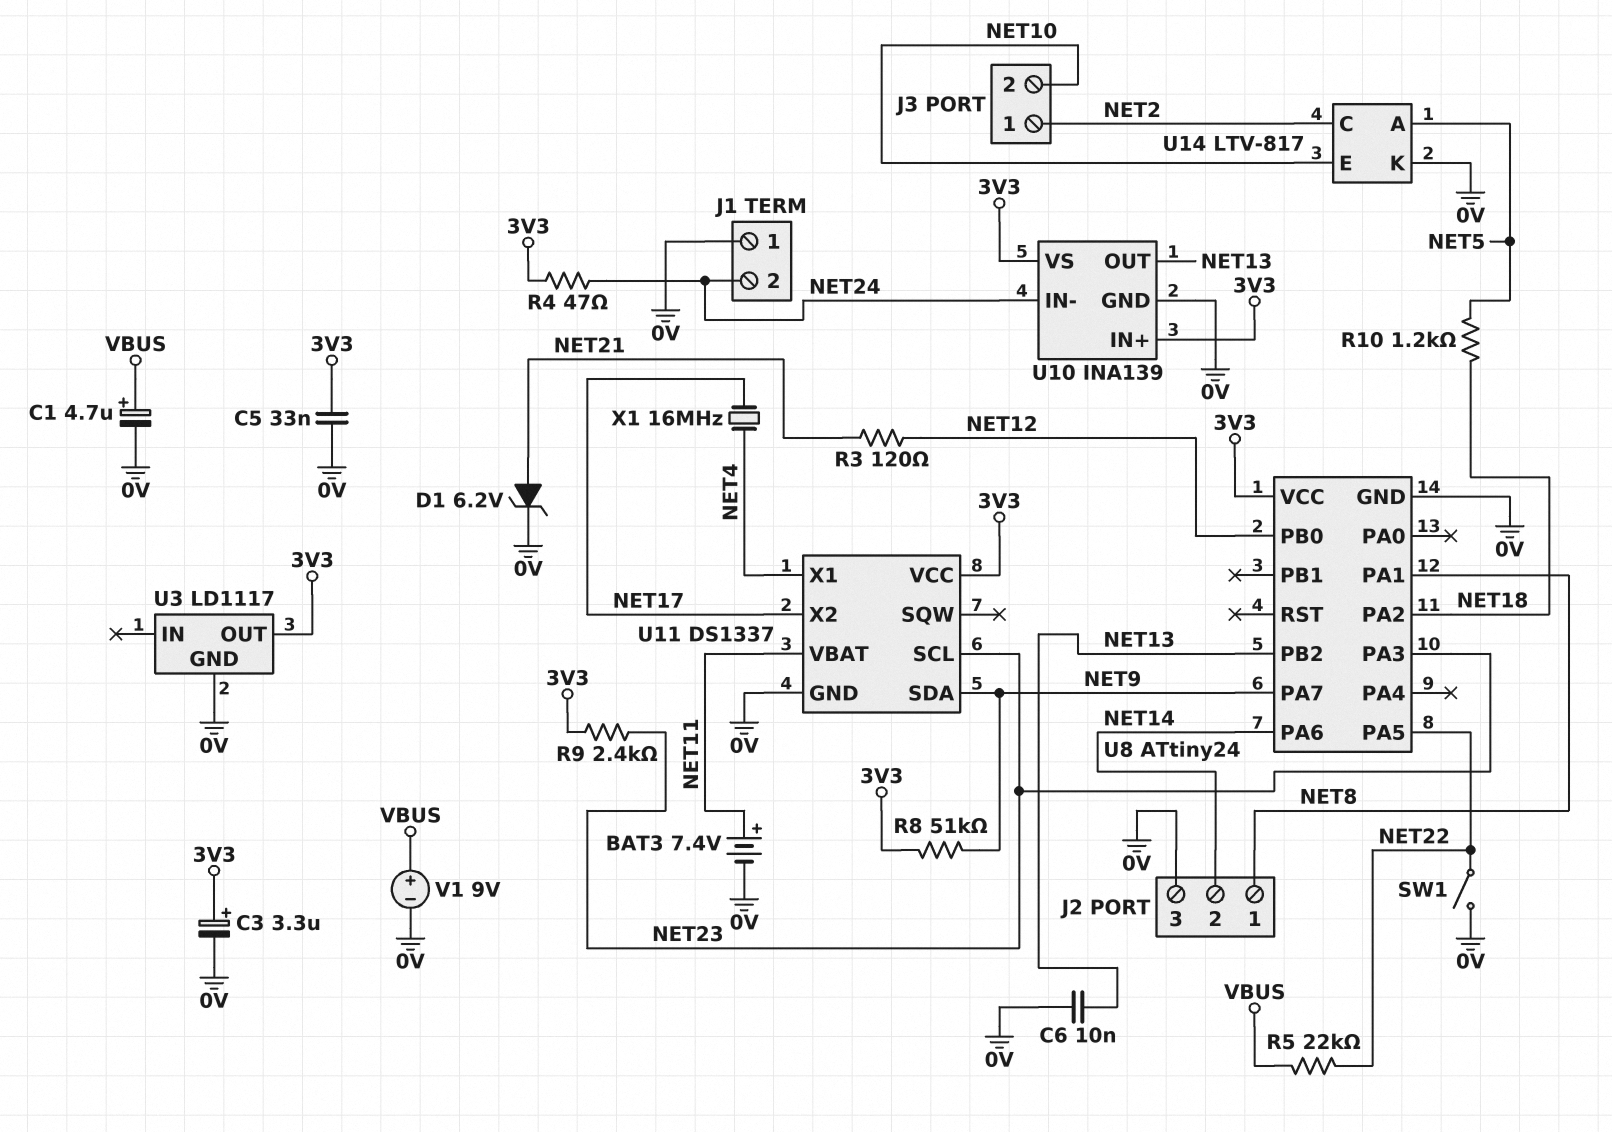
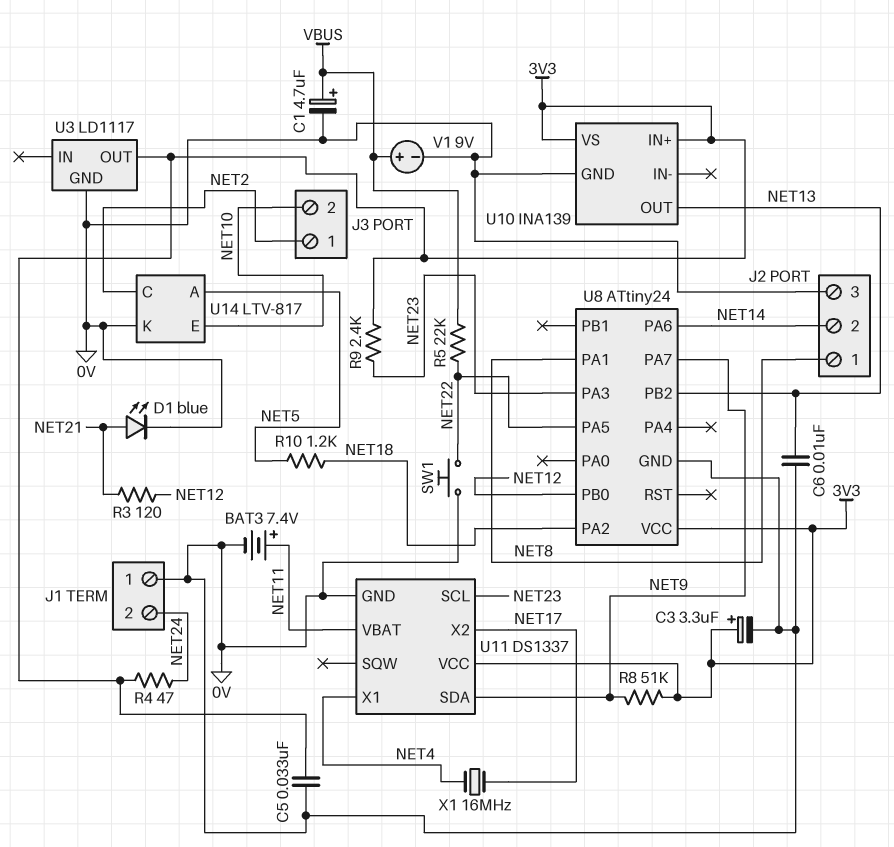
D1: zener 6.2V (A NET21, K 0V) -> LED blue (A NET21, K 0V)
SW1: switch (0V, NET22) -> button (0V, NET22)
U10 pin IN-: NET24 -> none

